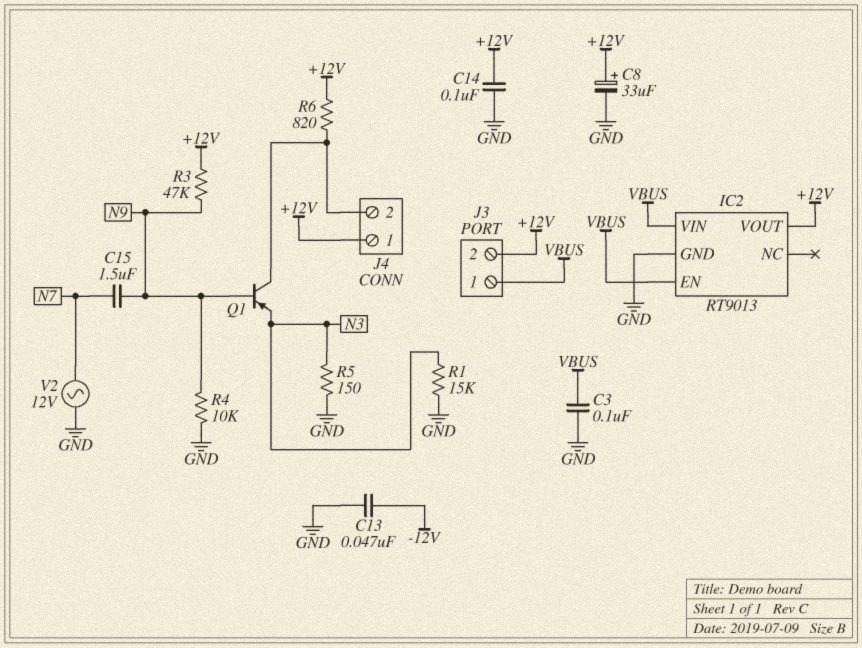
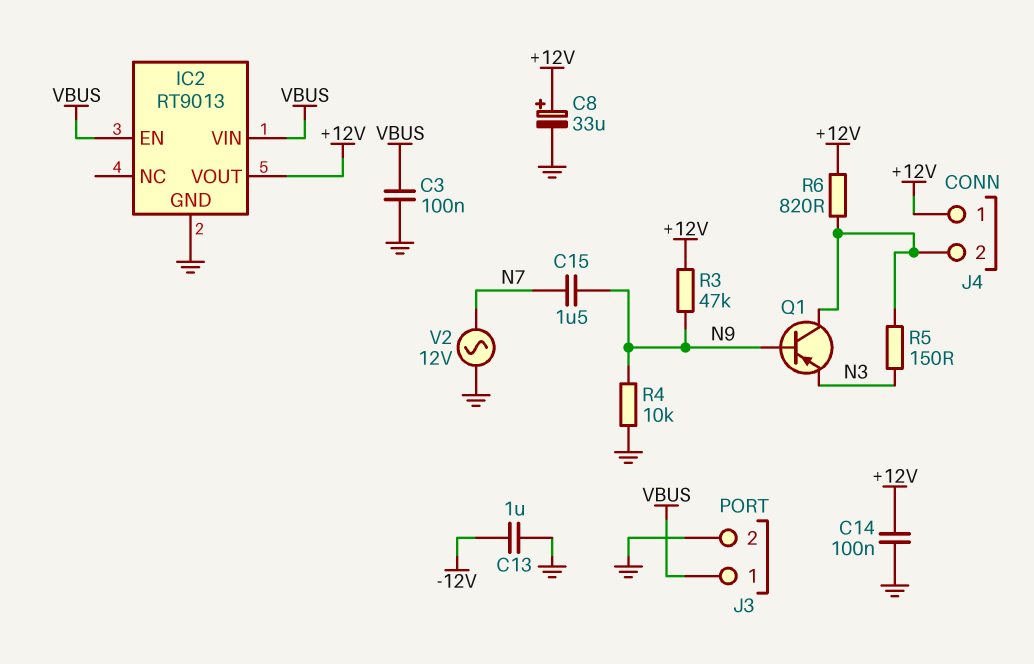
C13: 47nF (-12V, GND) -> 1uF (-12V, GND)
J3 pin 2: +12V -> GND
R1: 15k (GND, N3) -> none
R5: 150 (GND, N3) -> 150 (J4/2, N3)

